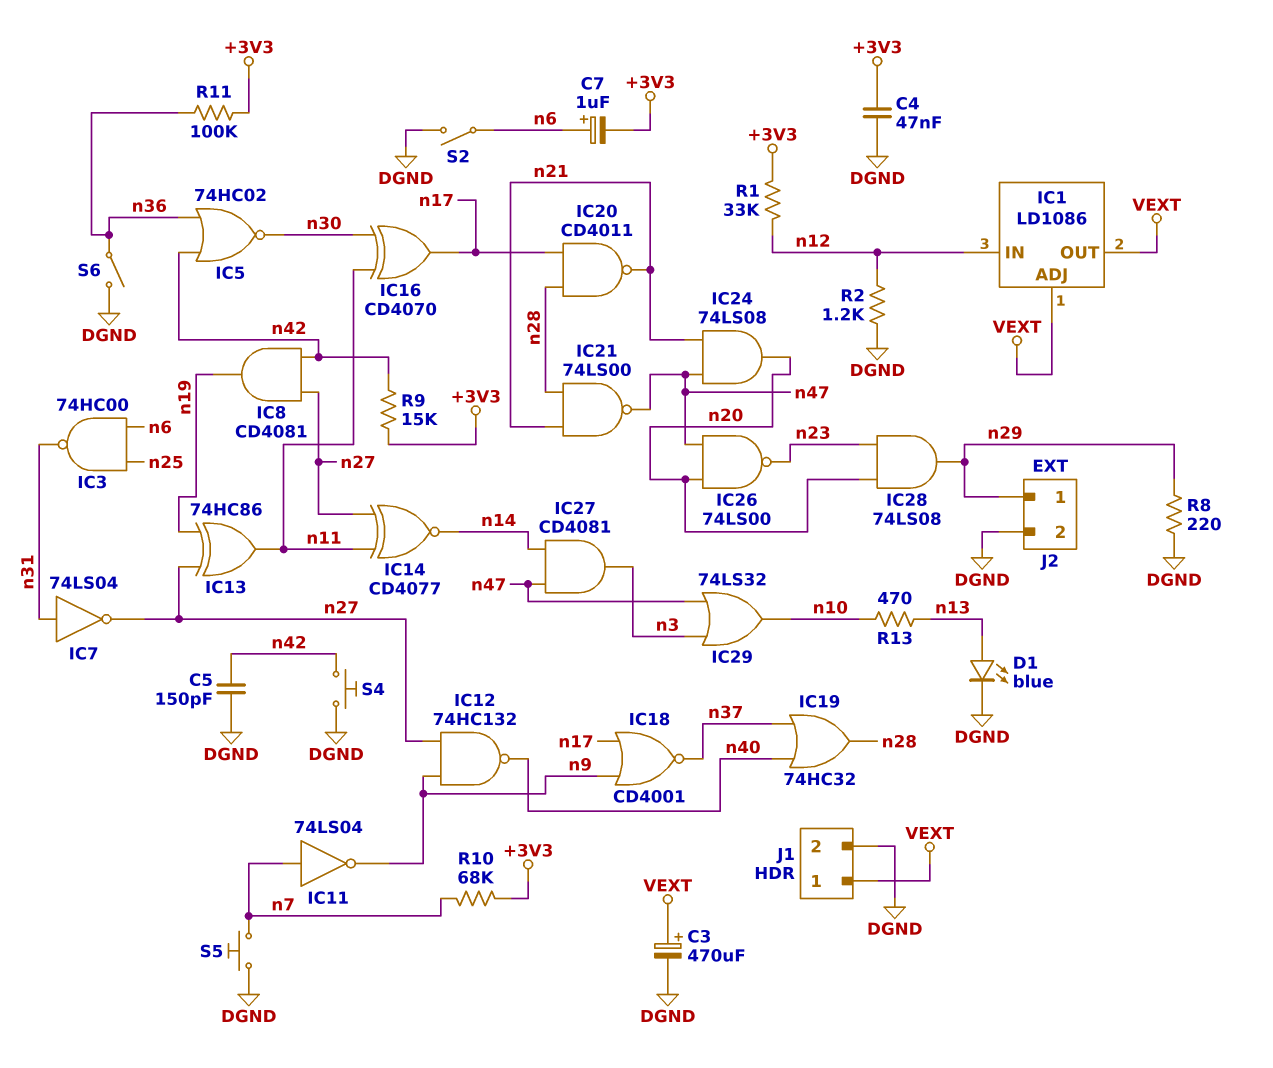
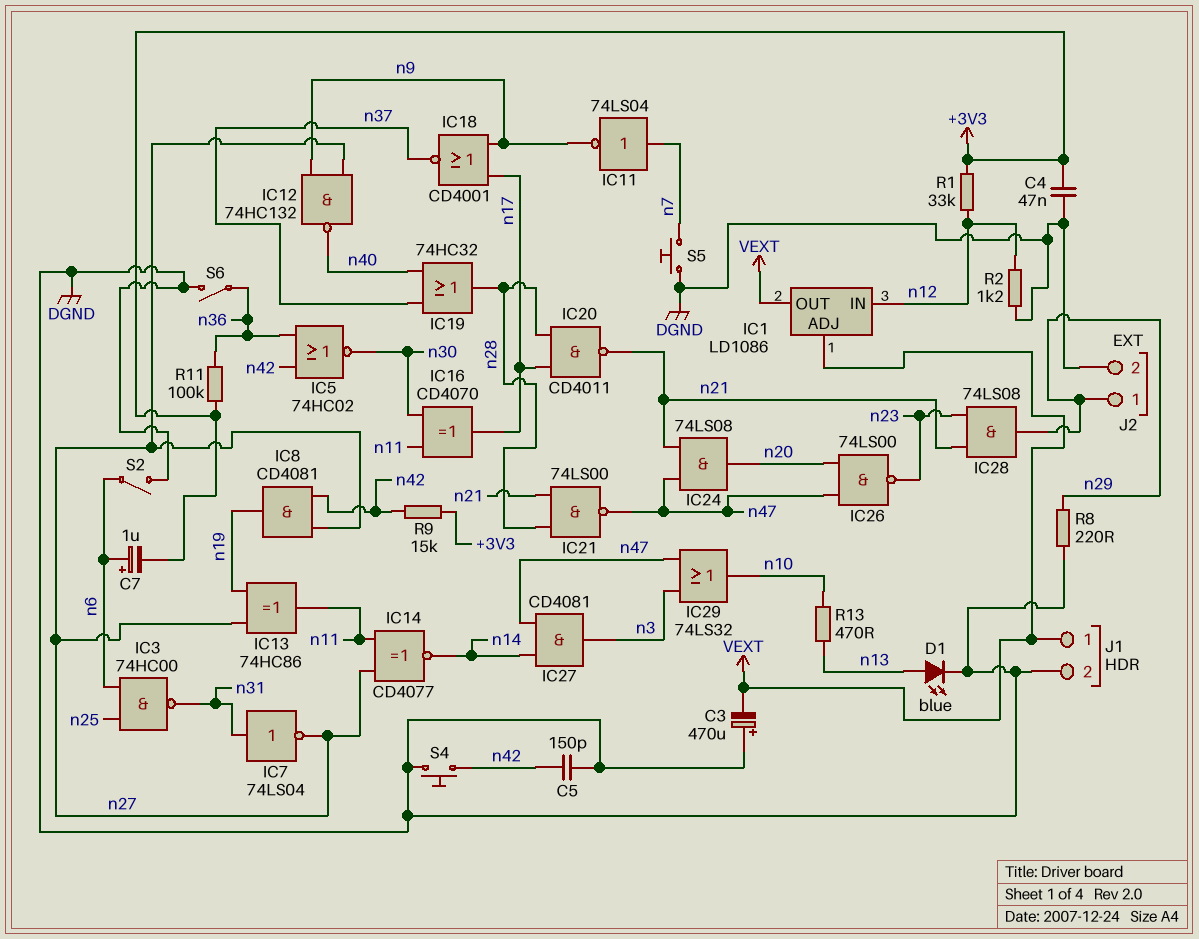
C3: 470uF (plus VEXT, minus DGND) -> 470uF (plus DGND, minus VEXT)
IC28: AND 74LS08 (in n20, in n23, out n29) -> AND 74LS08 (in n21, in n23, out n29)
R10: 68k (+3V3, n7) -> none

